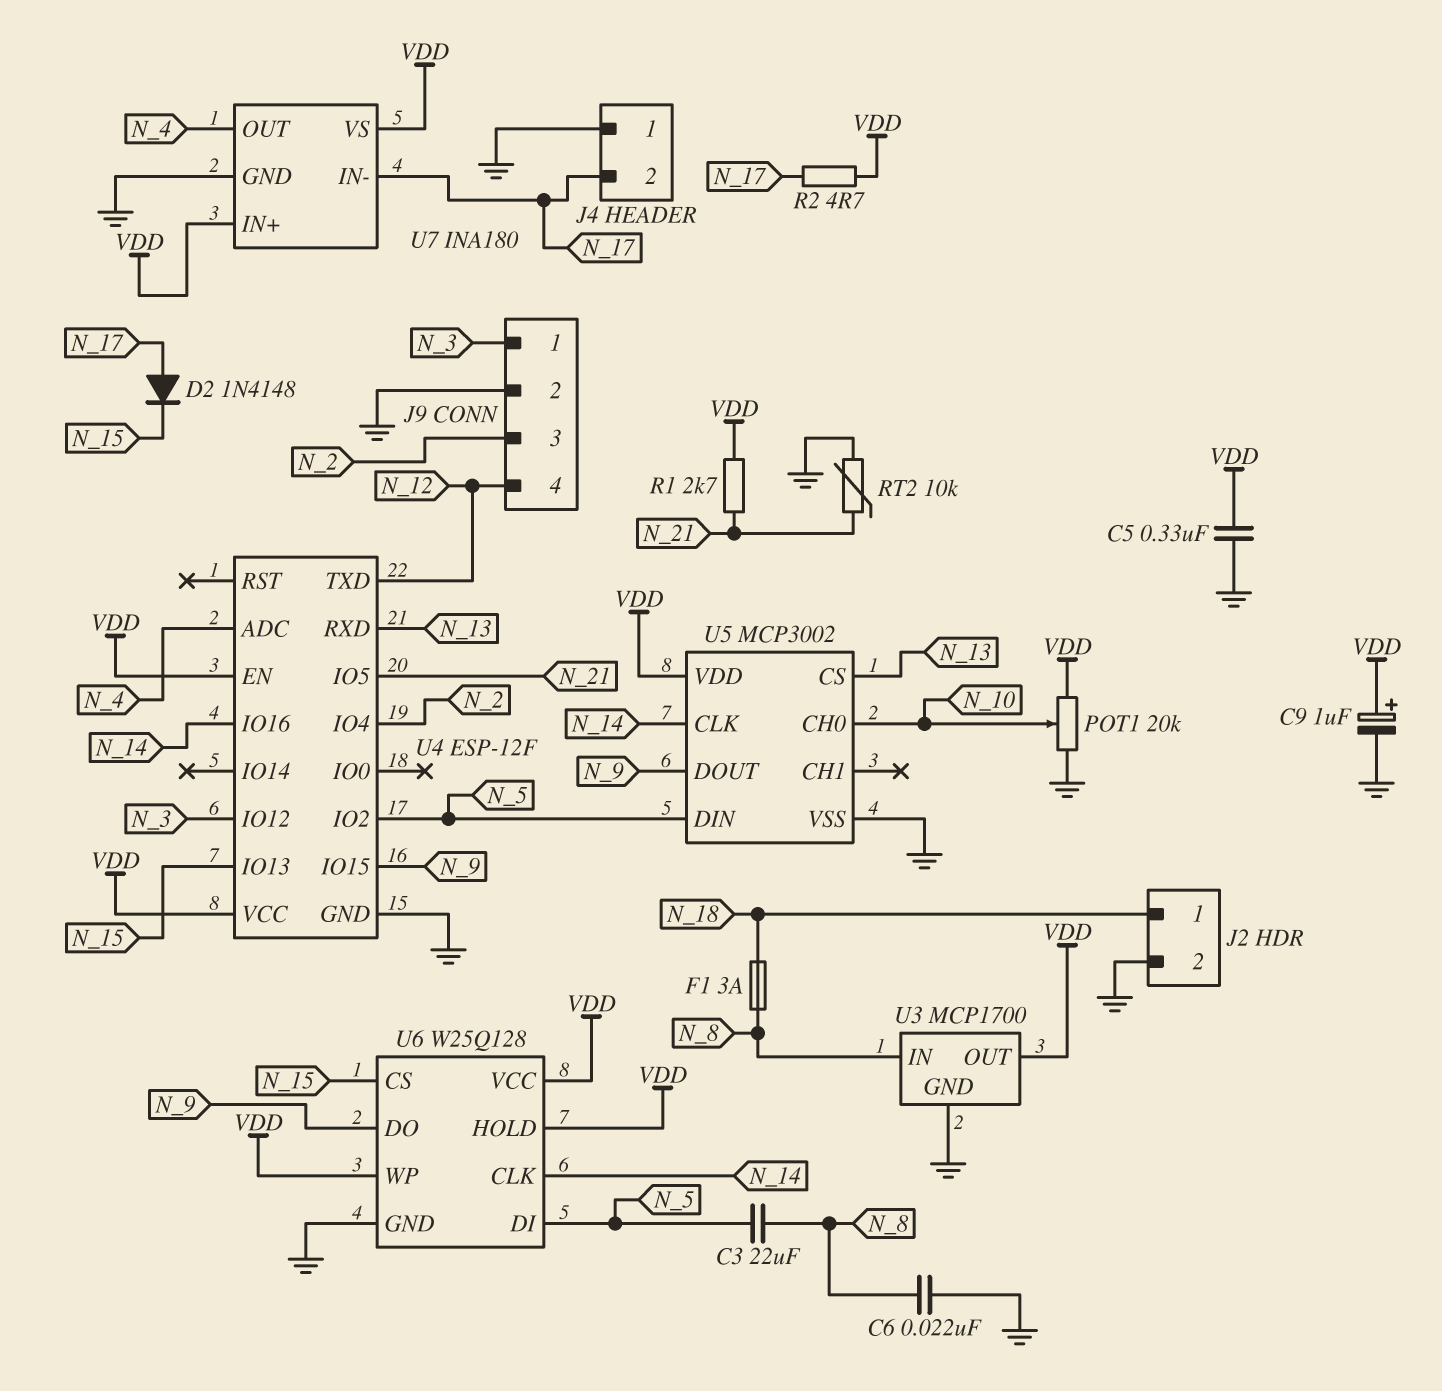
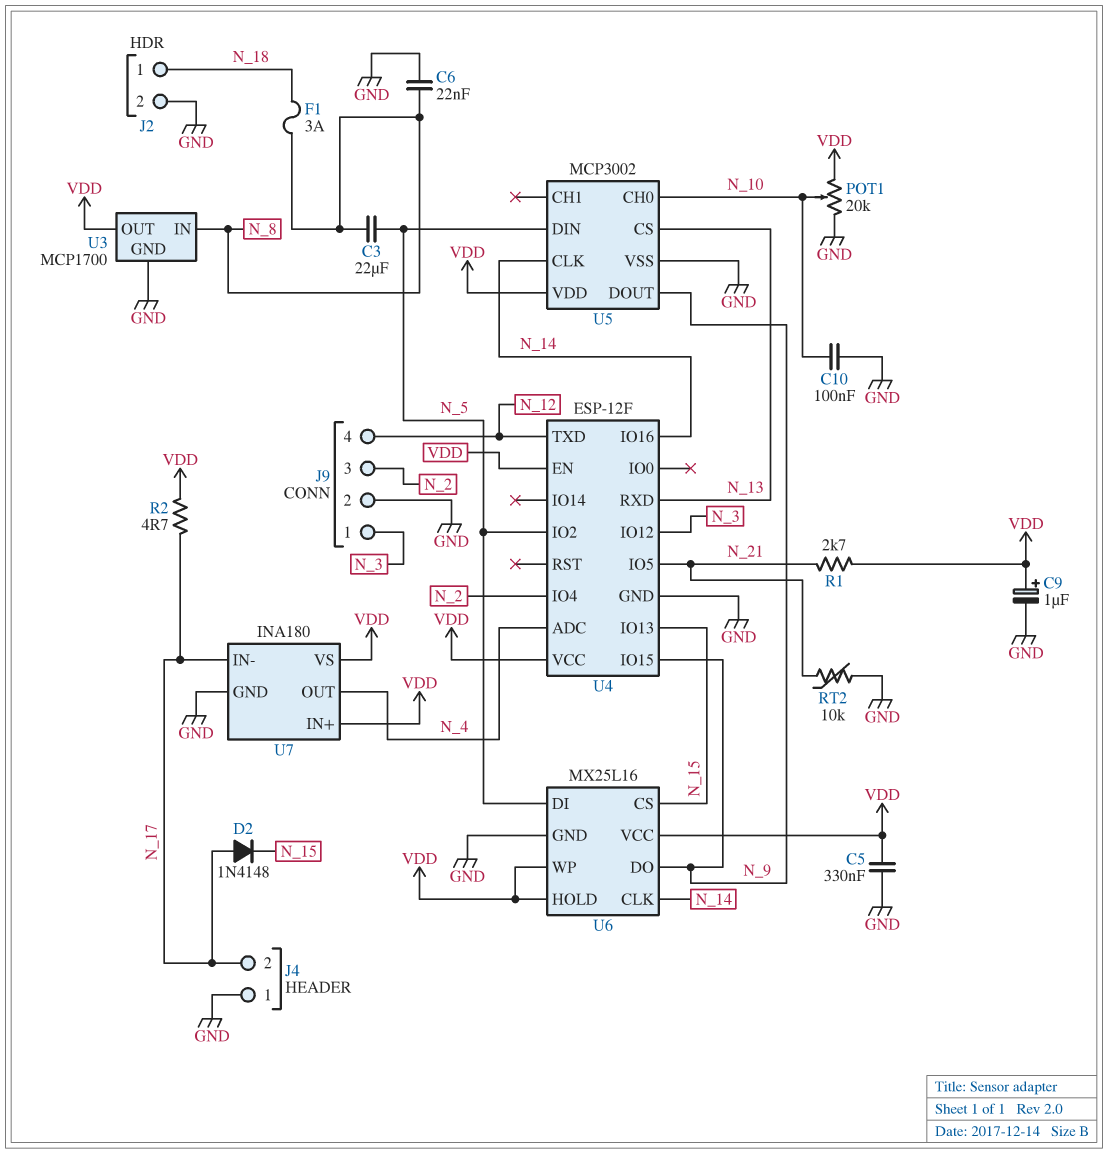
C10: none -> 100nF (GND, N_10)
U6: W25Q128 -> MX25L16

